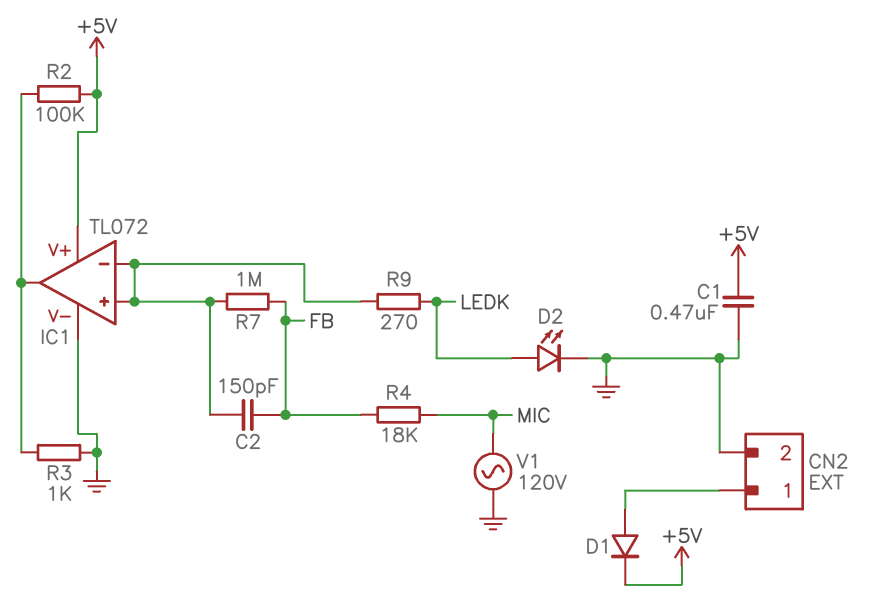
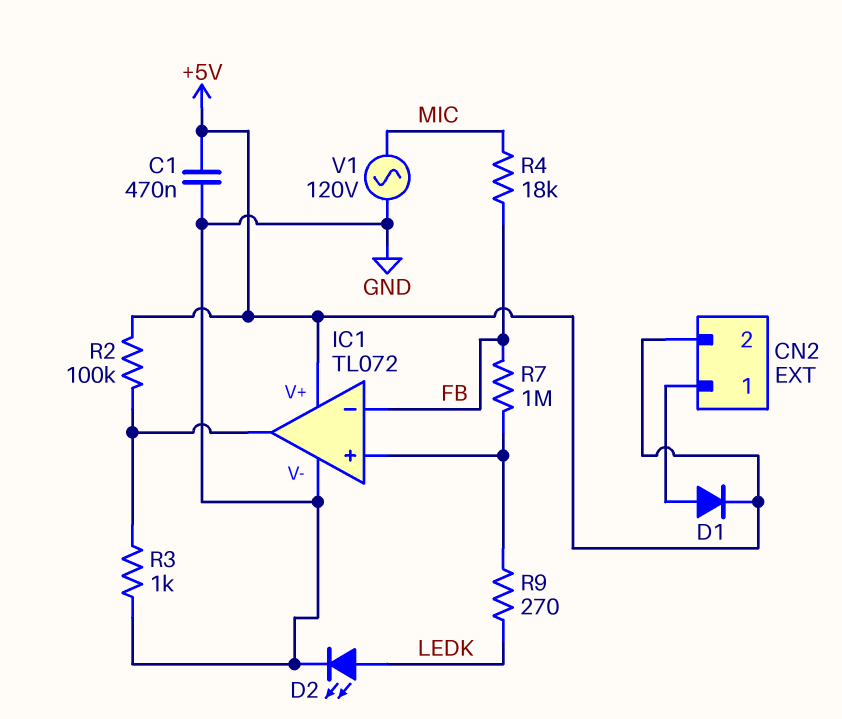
C2: 150pF (FB, IC1/in+) -> none
CN2 pin 2: GND -> +5V
IC1 pin in-: IC1/in+ -> FB

